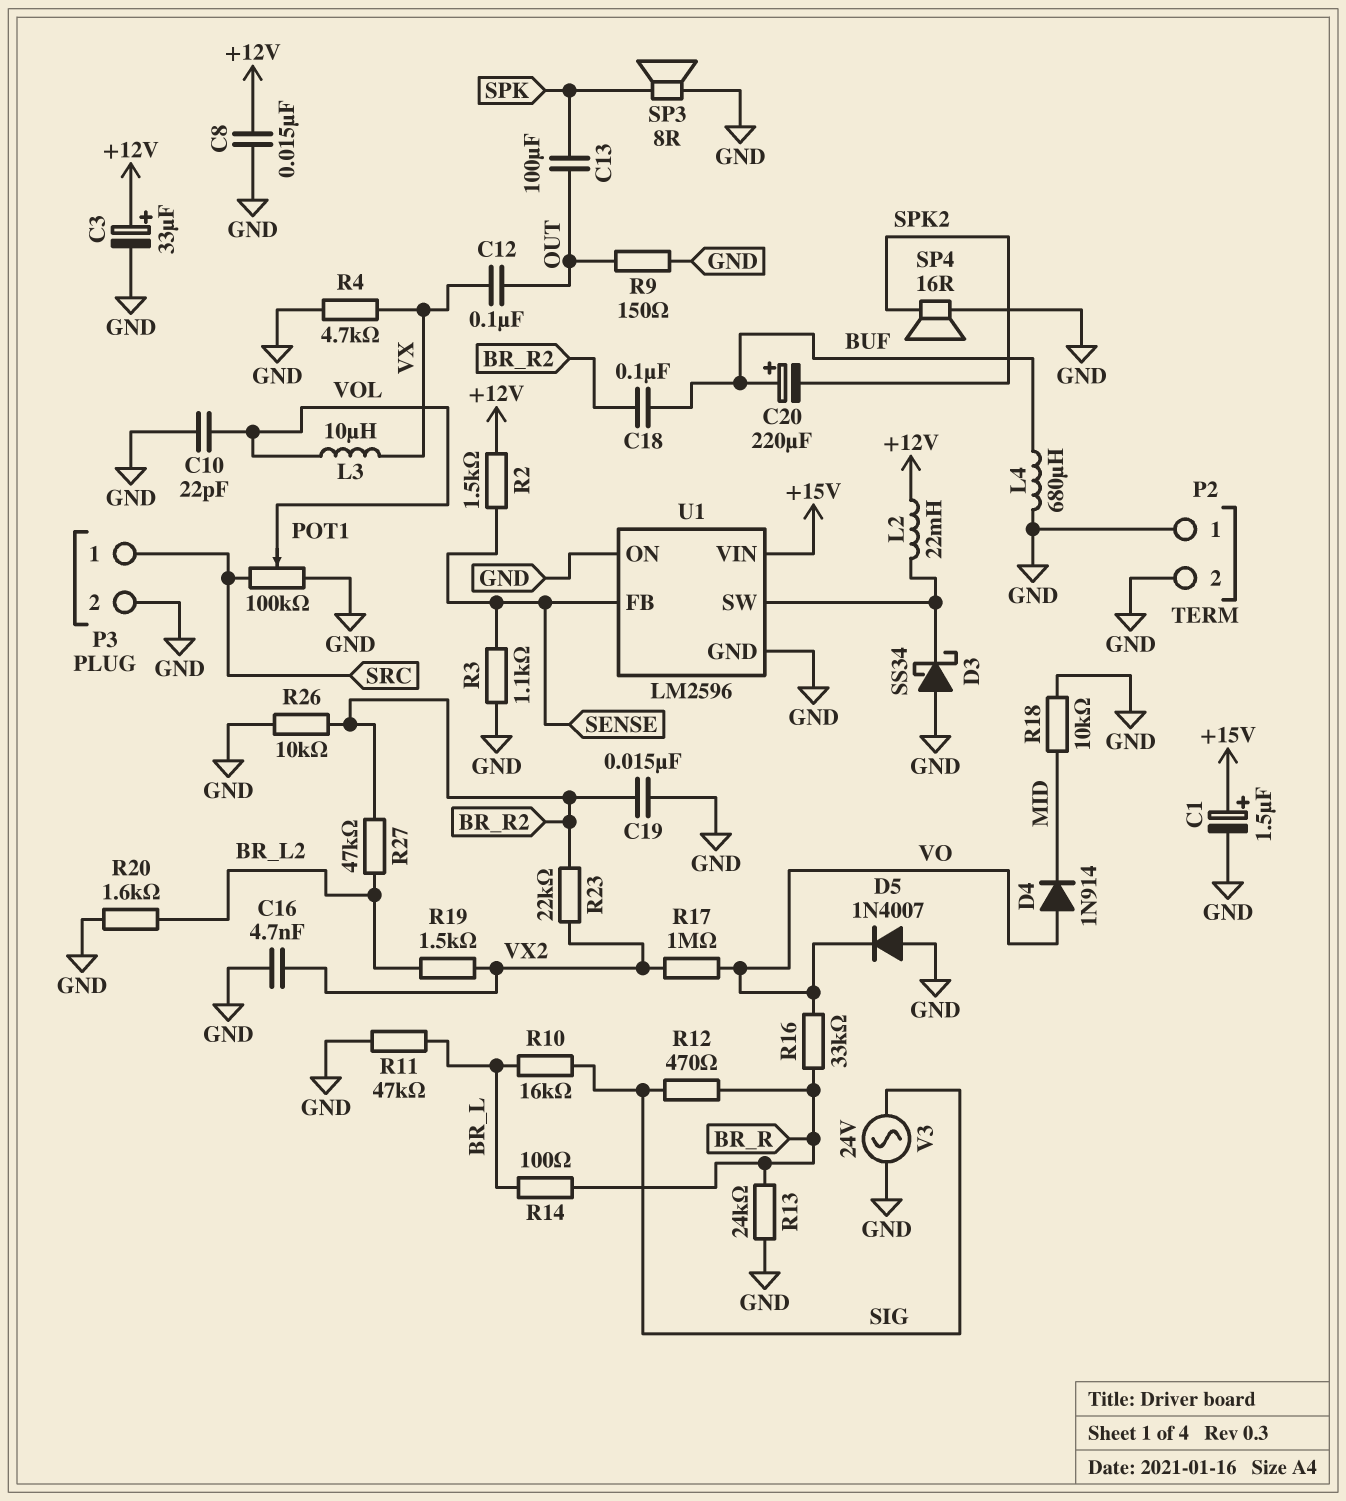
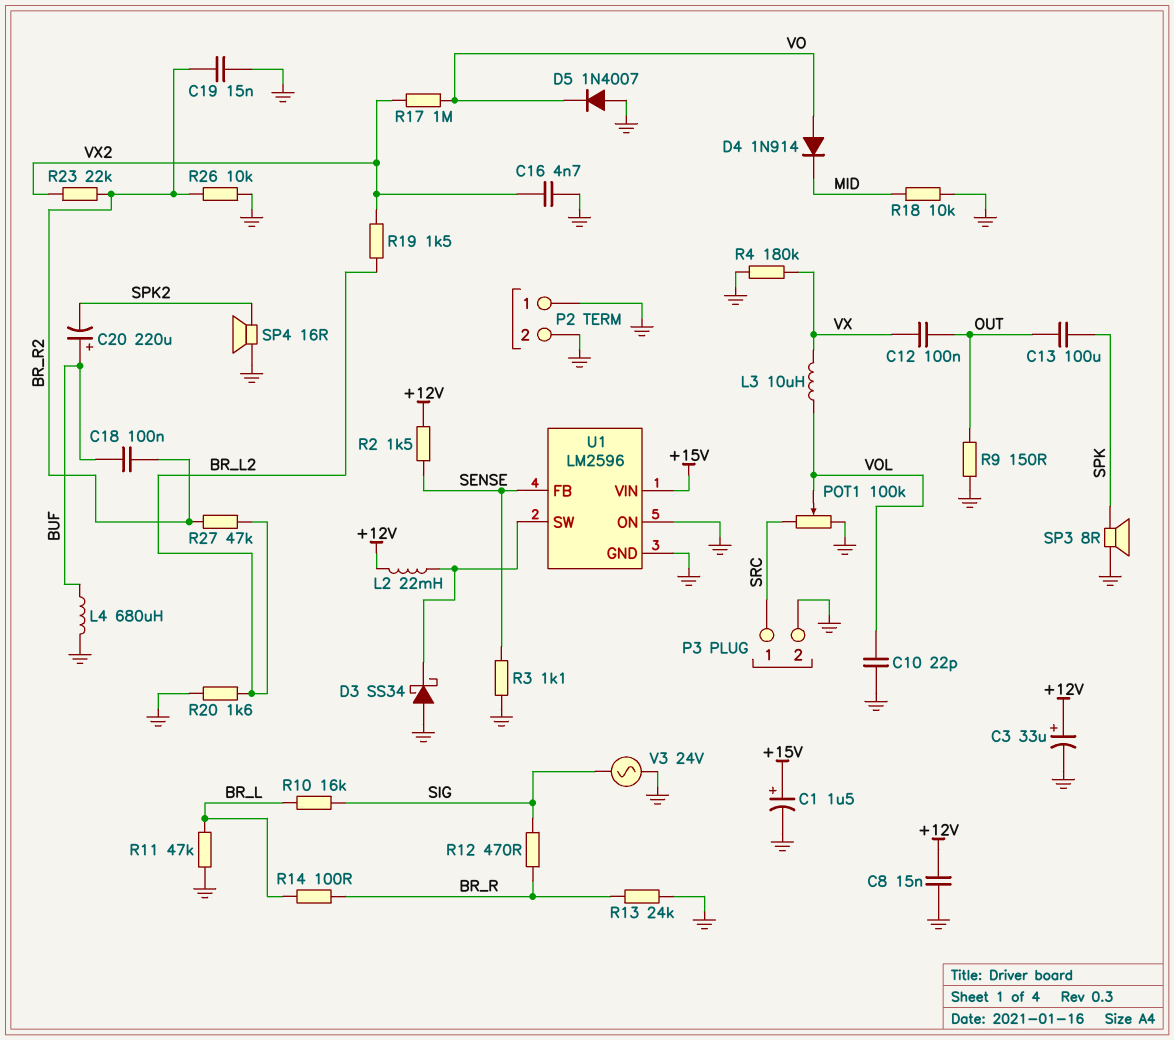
R4: 4.7k (GND, VX) -> 180k (GND, VX)
R16: 33k (BR_R, VO) -> none

